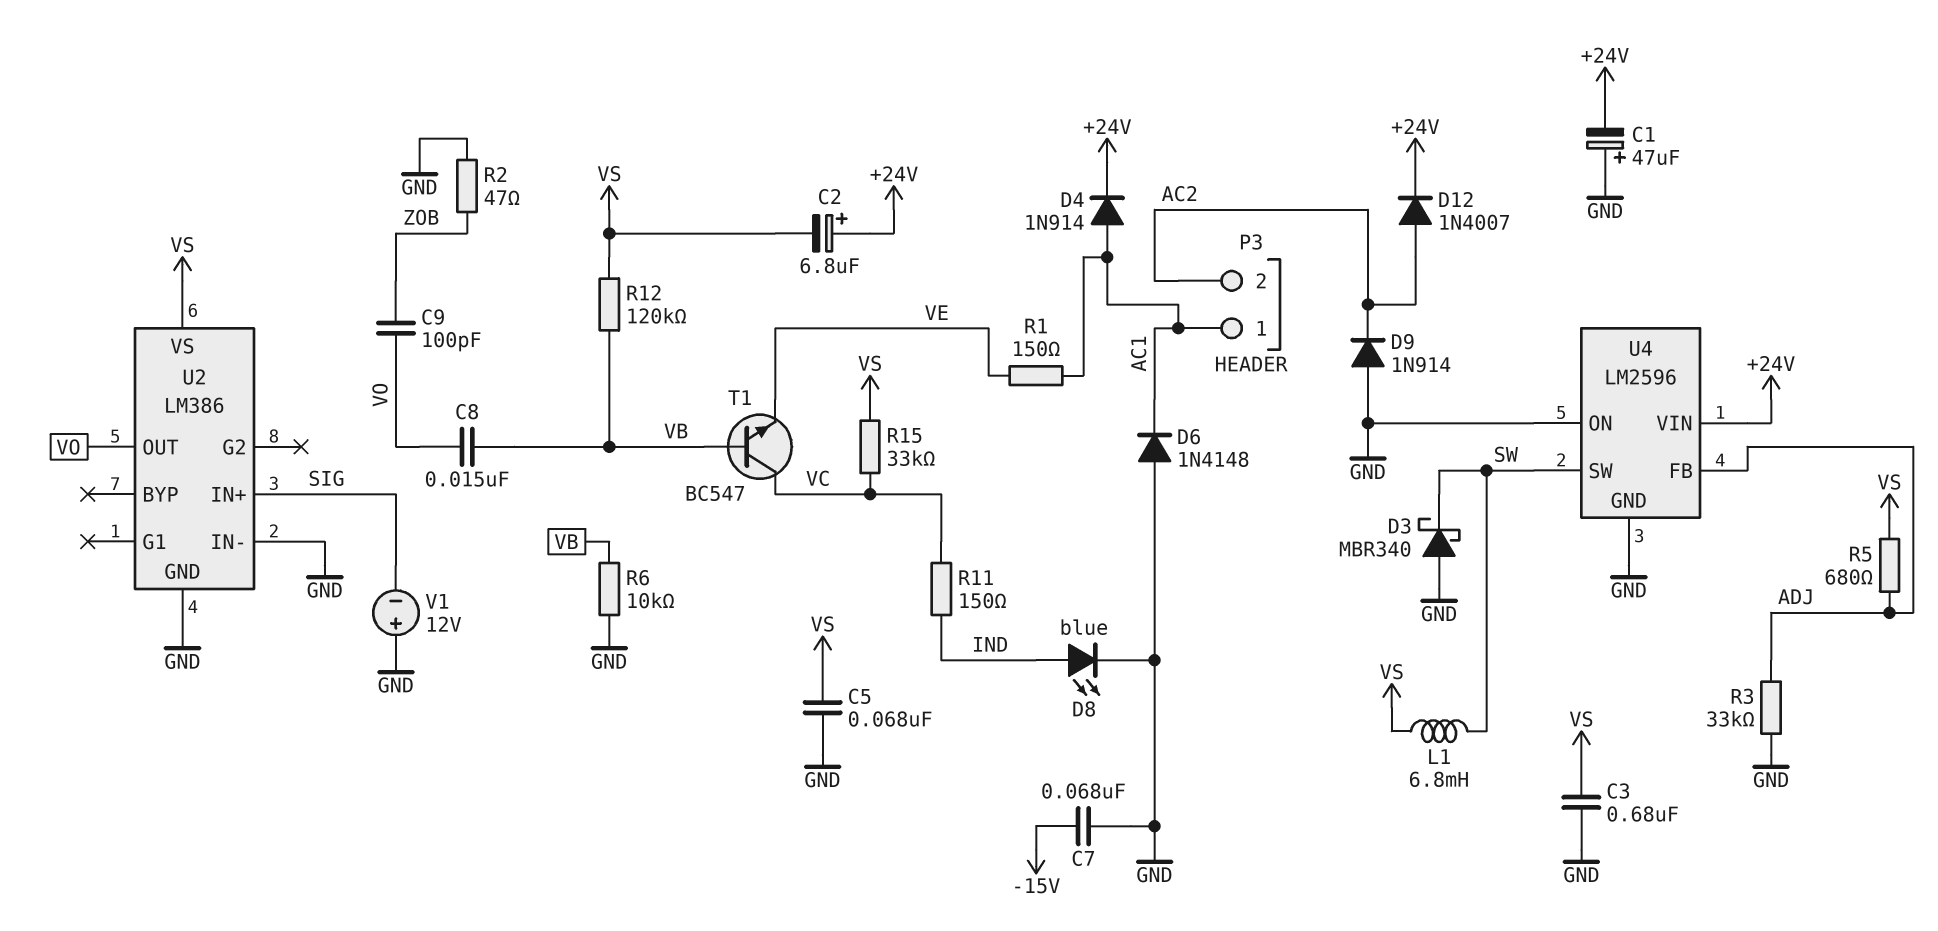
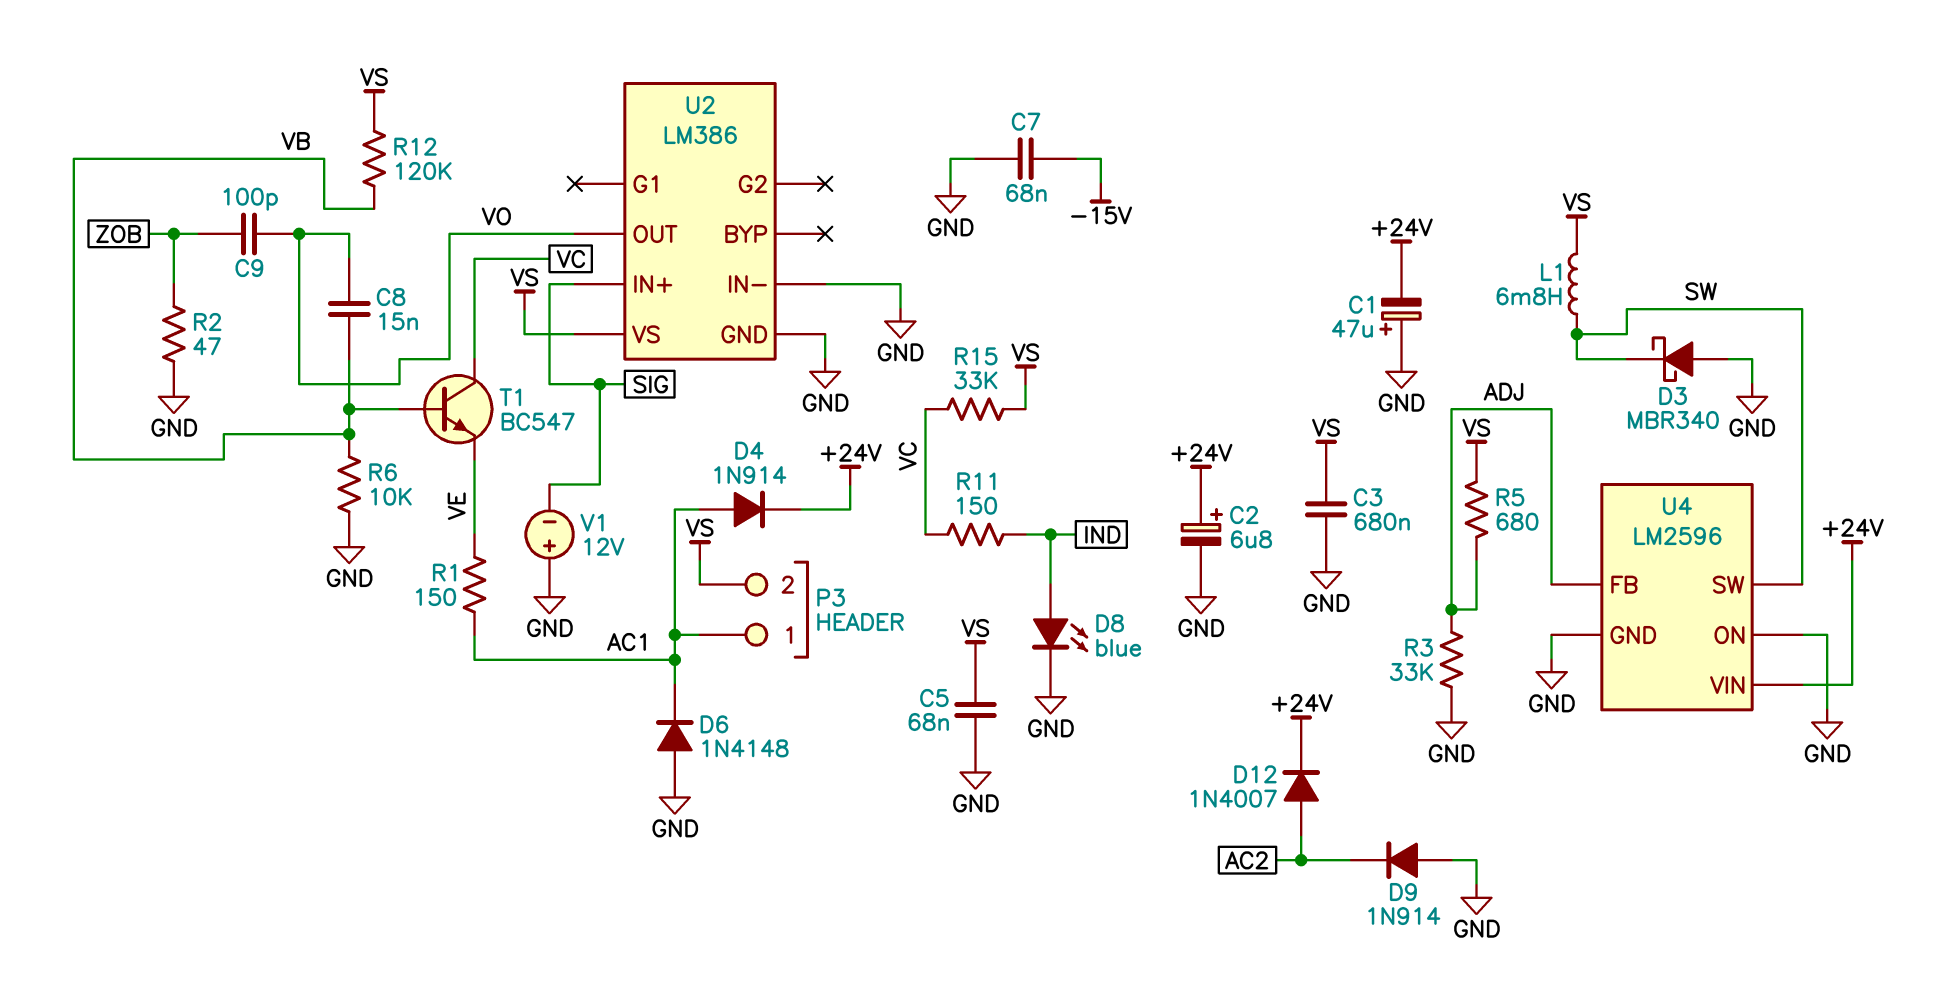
C2: 6.8uF (plus +24V, minus VS) -> 6.8uF (plus +24V, minus GND)
P3 pin 2: AC2 -> VS

